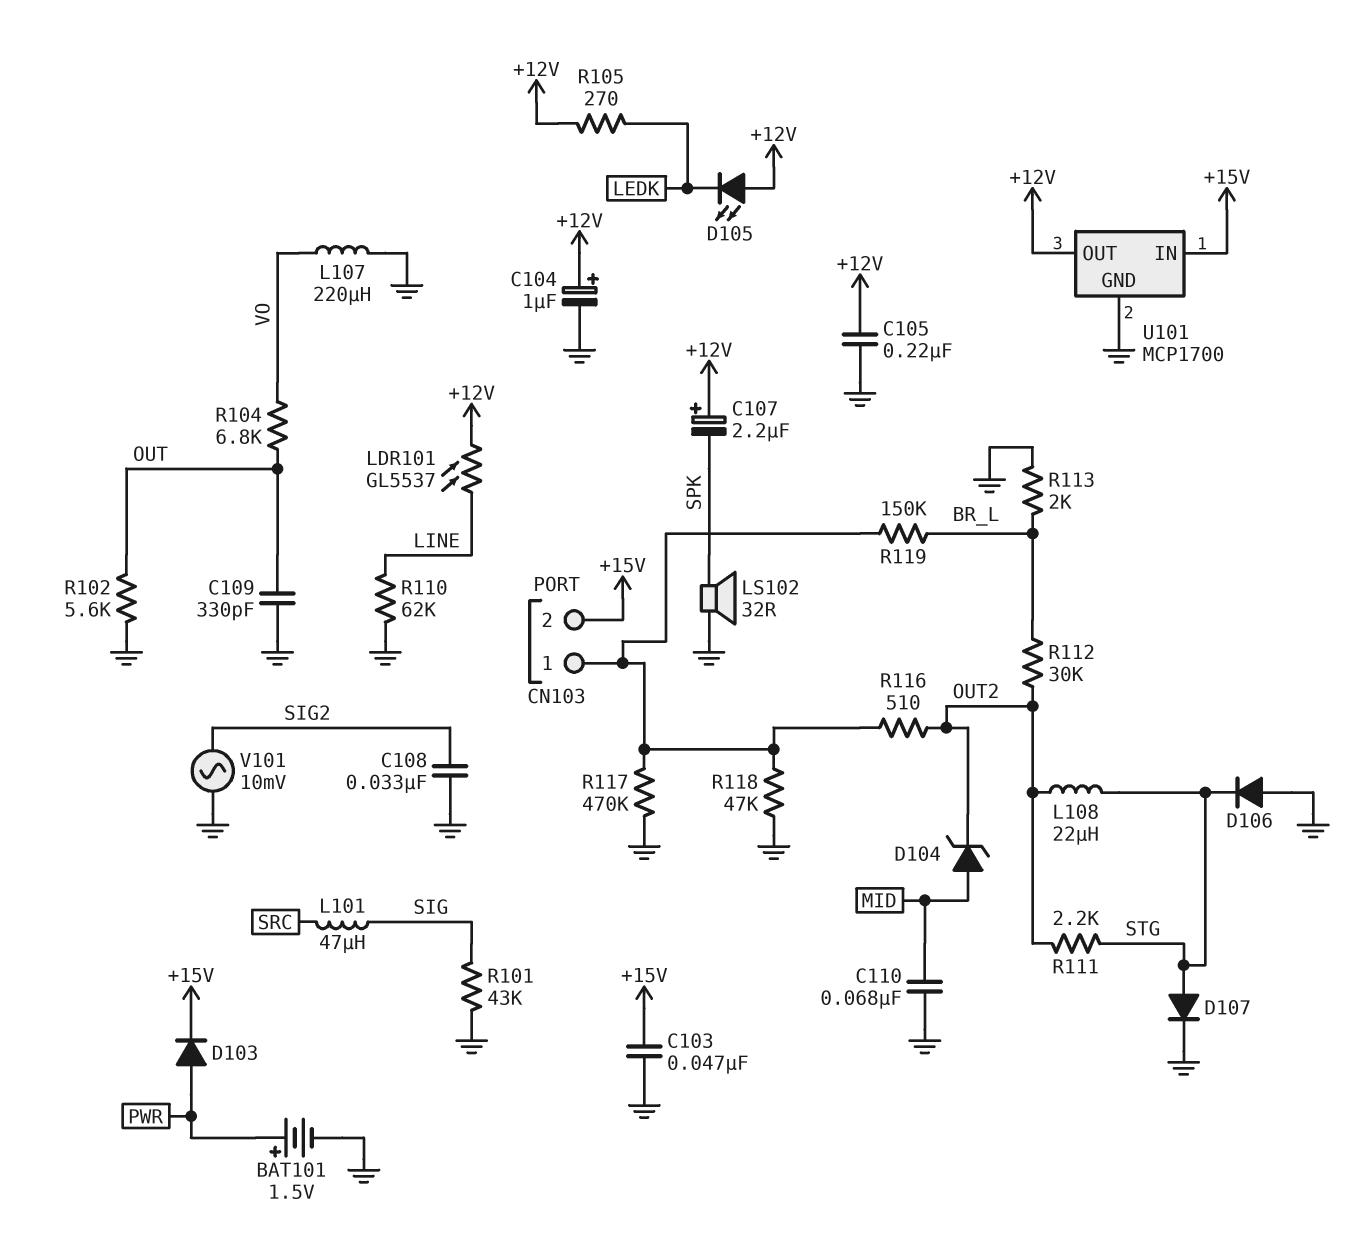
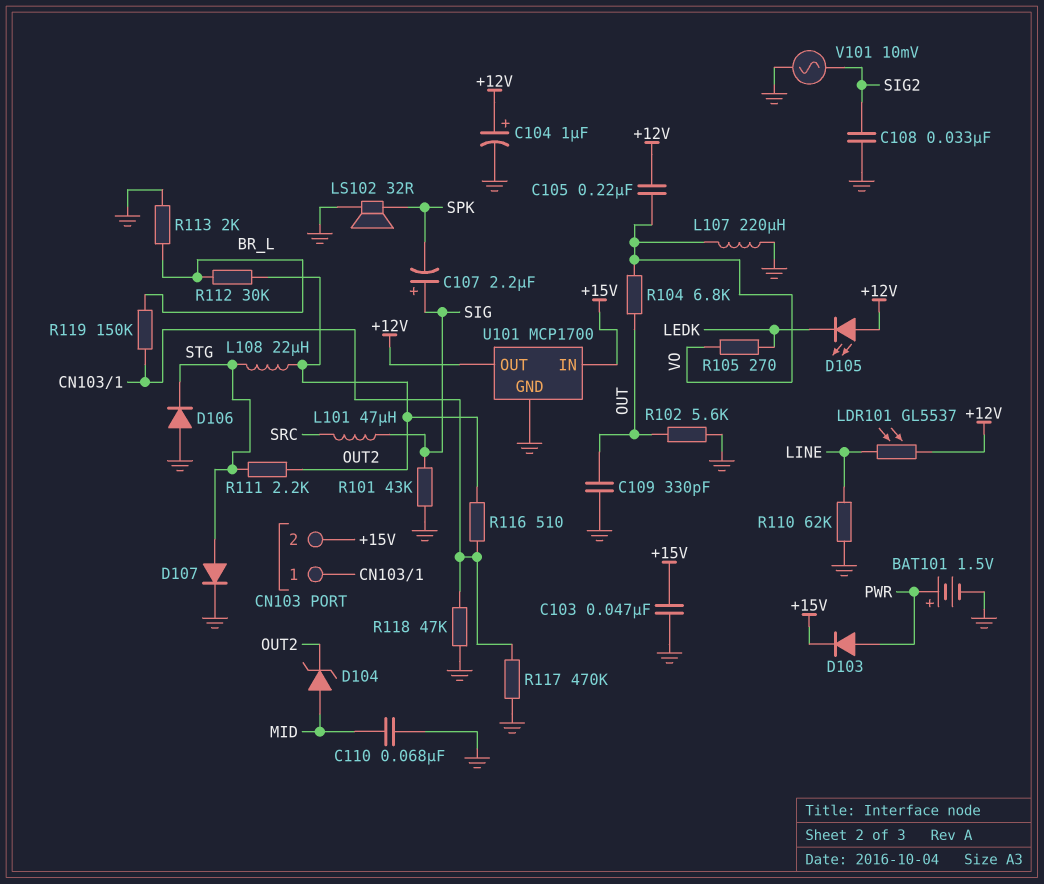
C105: 220nF (+12V, GND) -> 220nF (+12V, VO)
C107: 2.2uF (plus +12V, minus SPK) -> 2.2uF (plus SIG, minus SPK)
R105: 270 (+12V, LEDK) -> 270 (LEDK, VO)

